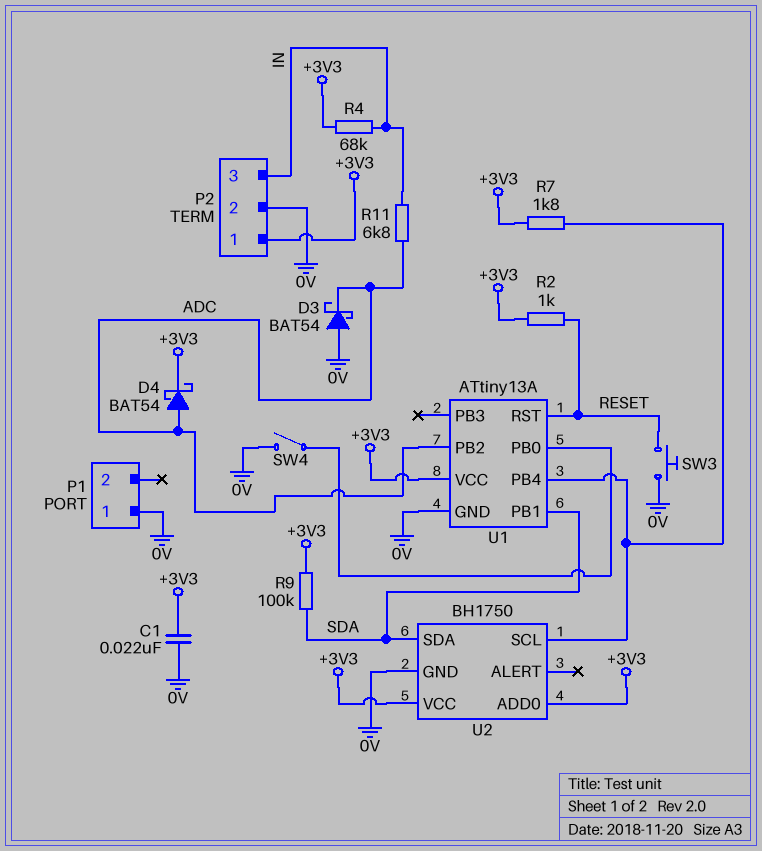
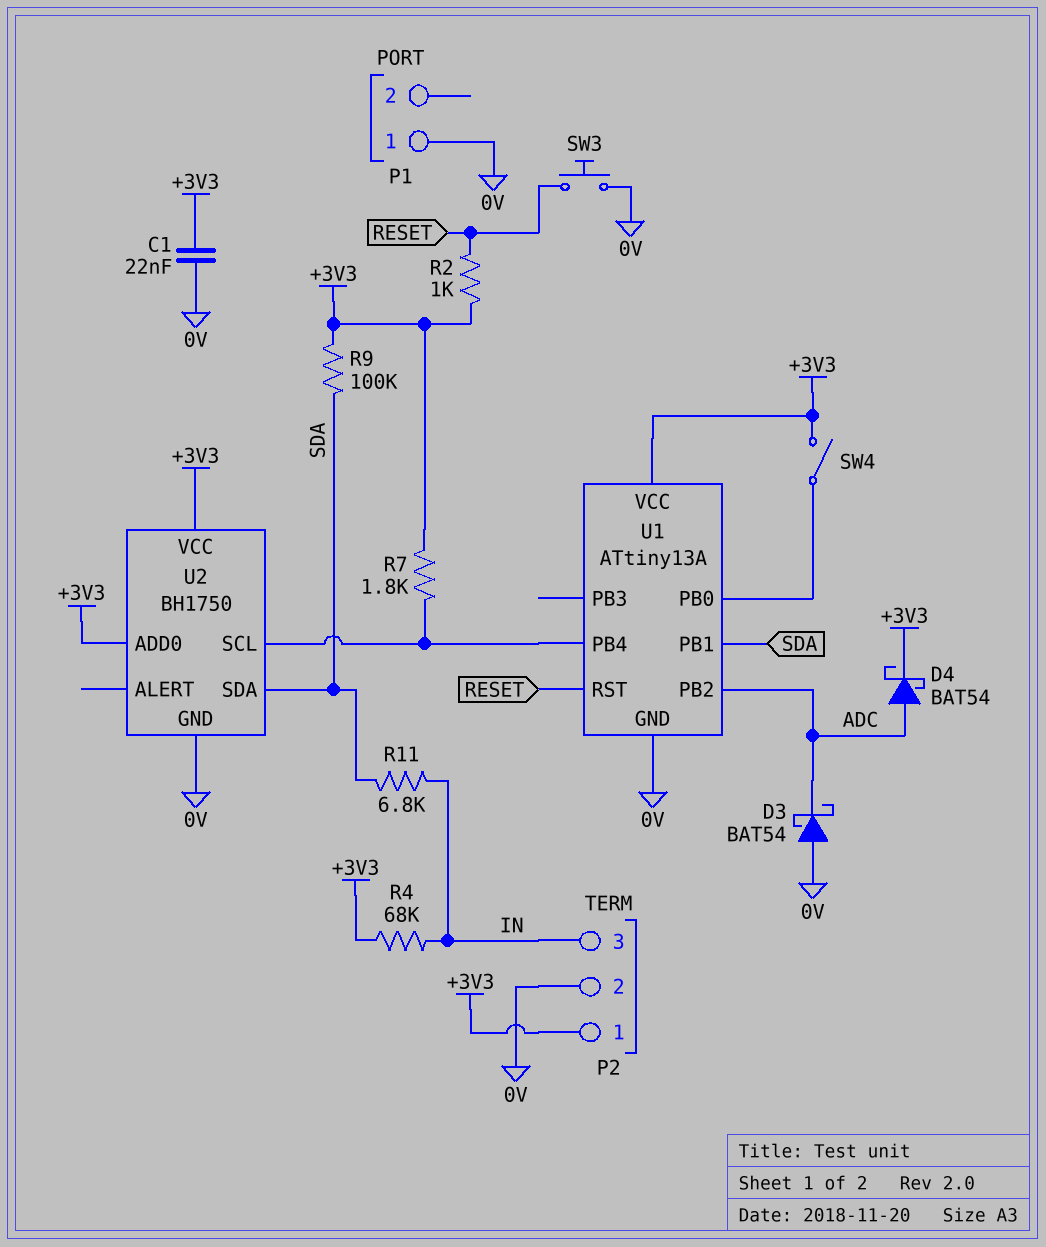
R11: 6.8k (ADC, IN) -> 6.8k (IN, SDA)
SW4: switch (0V, U1/PB0) -> switch (+3V3, U1/PB0)

